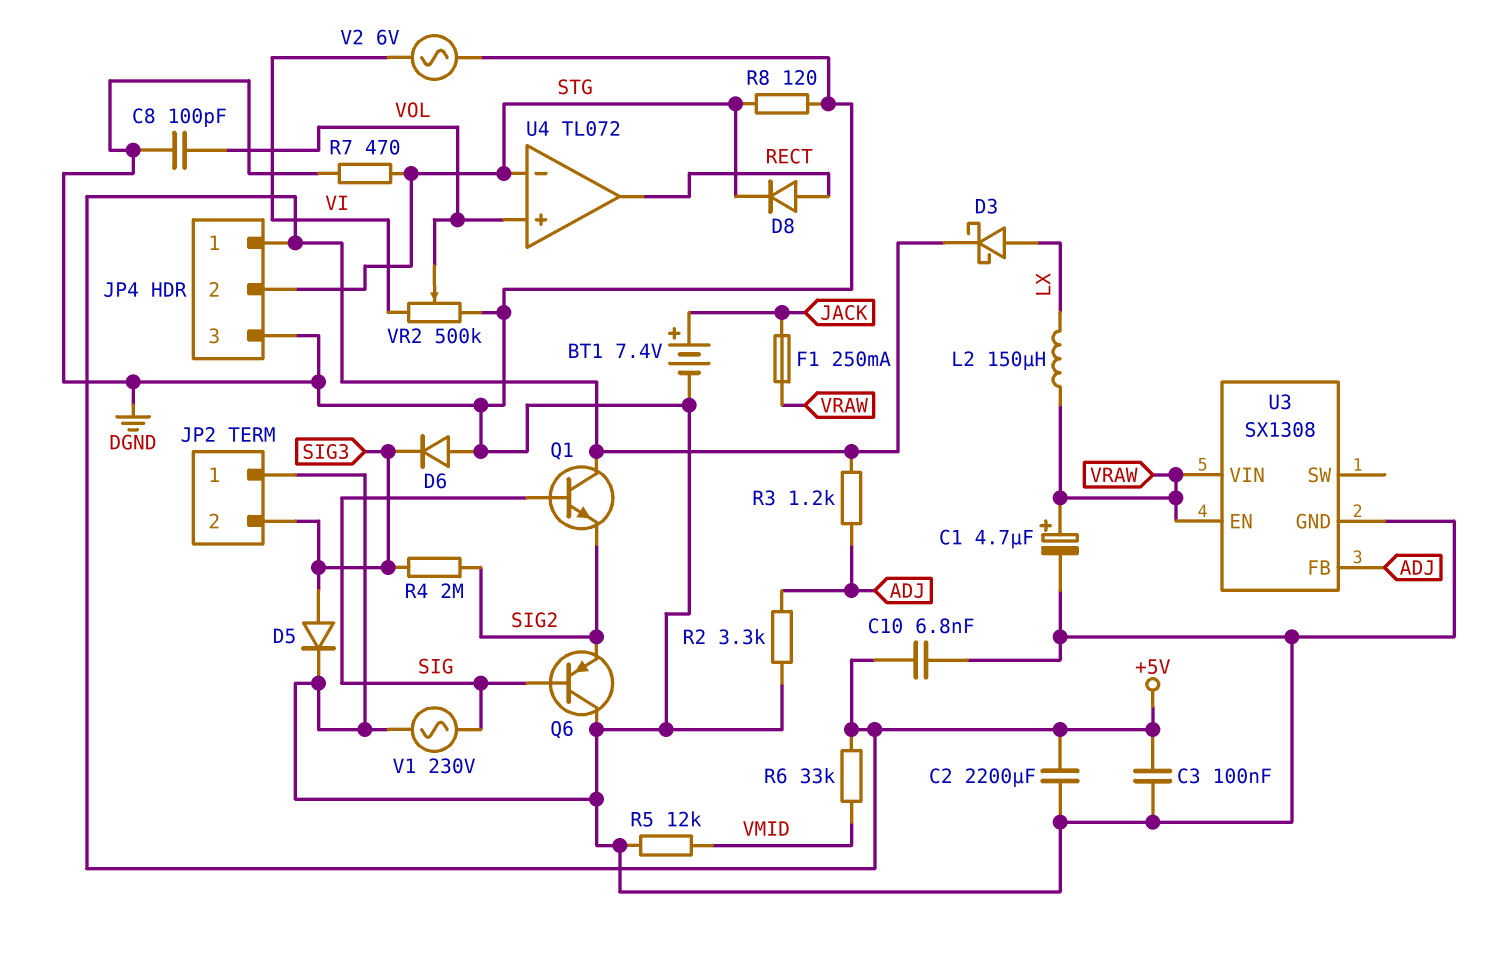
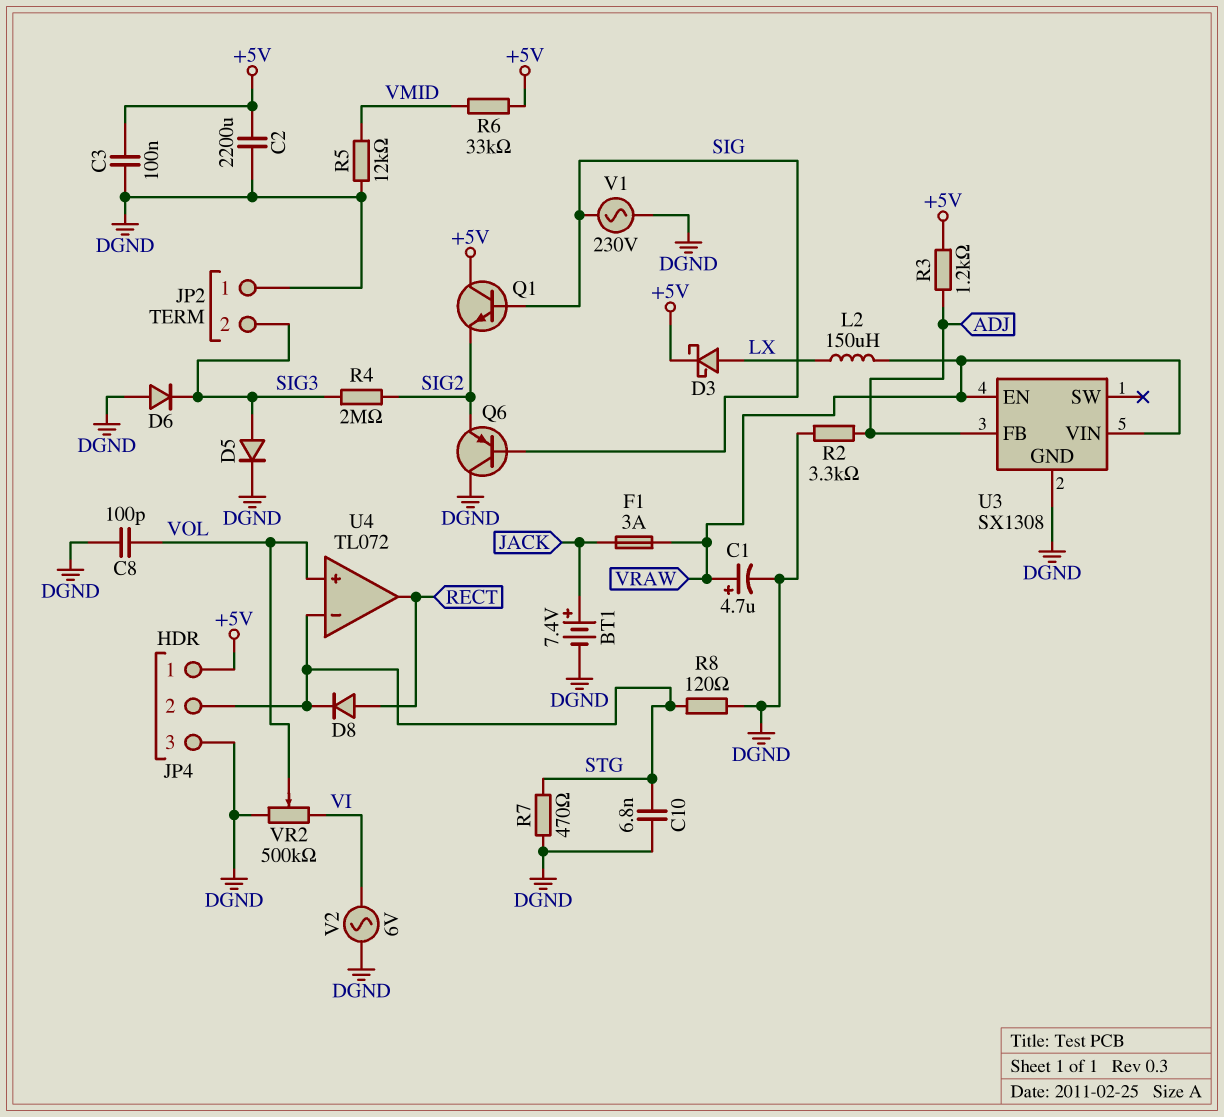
C10: 6.8nF (+5V, DGND) -> 6.8nF (DGND, STG)
F1: 250mA (JACK, VRAW) -> 3A (JACK, VRAW)

